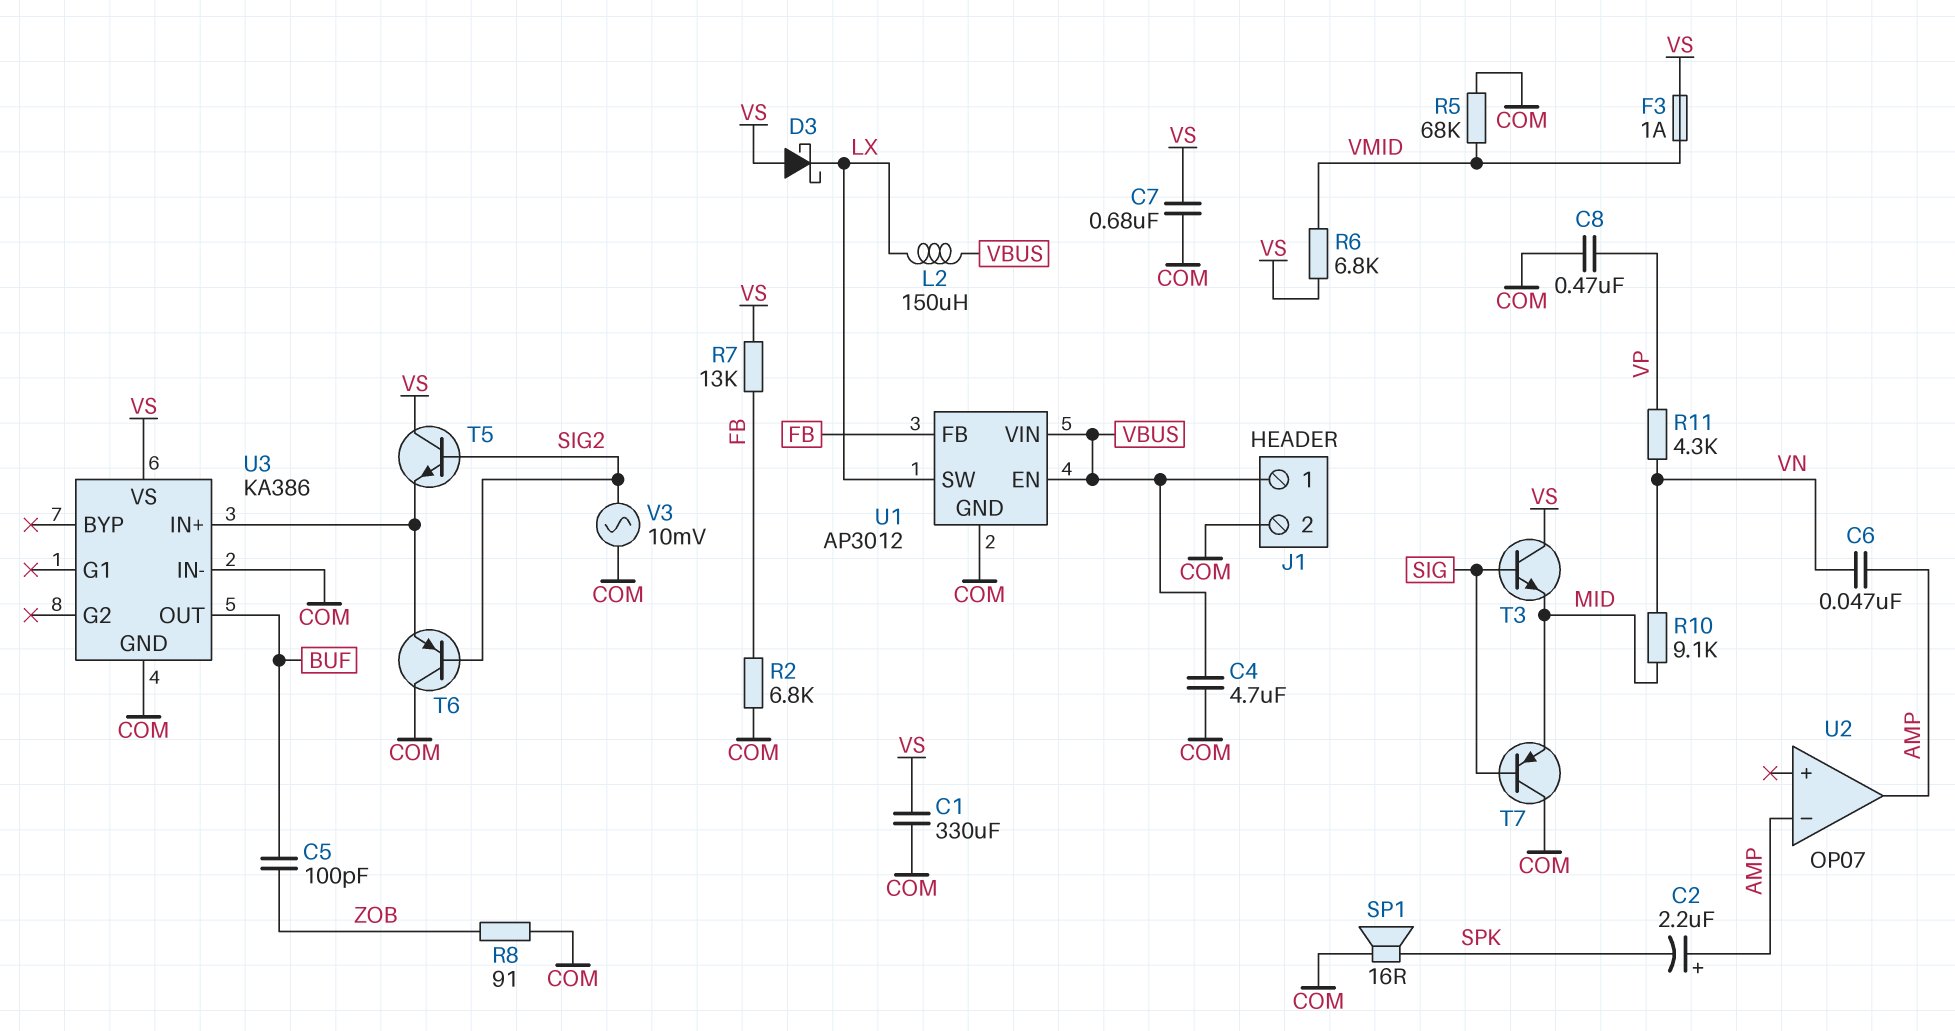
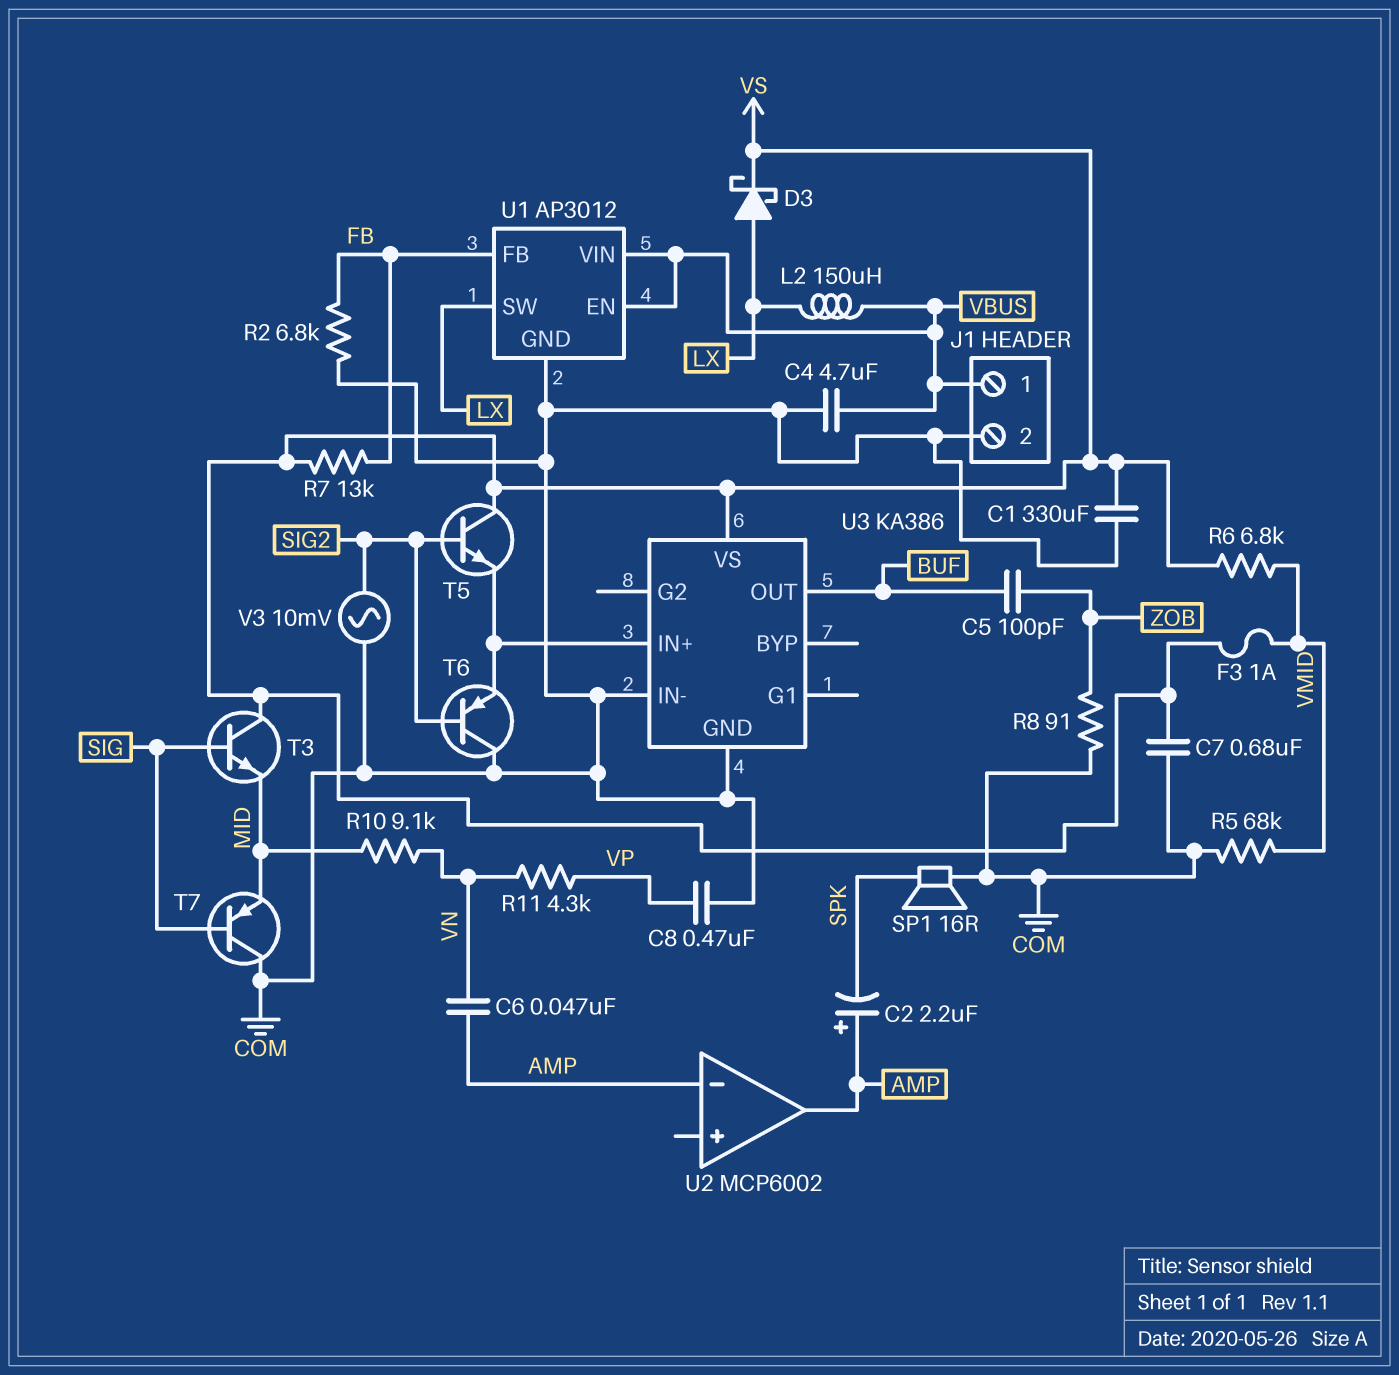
D3: schottky (A VS, K LX) -> schottky (A LX, K VS)
U2: OP07 -> MCP6002

